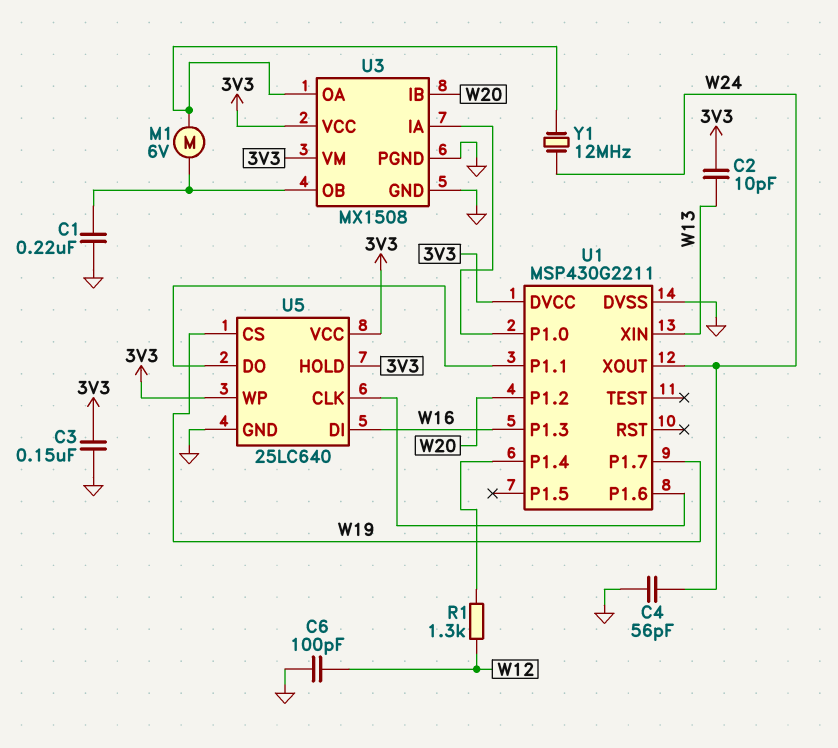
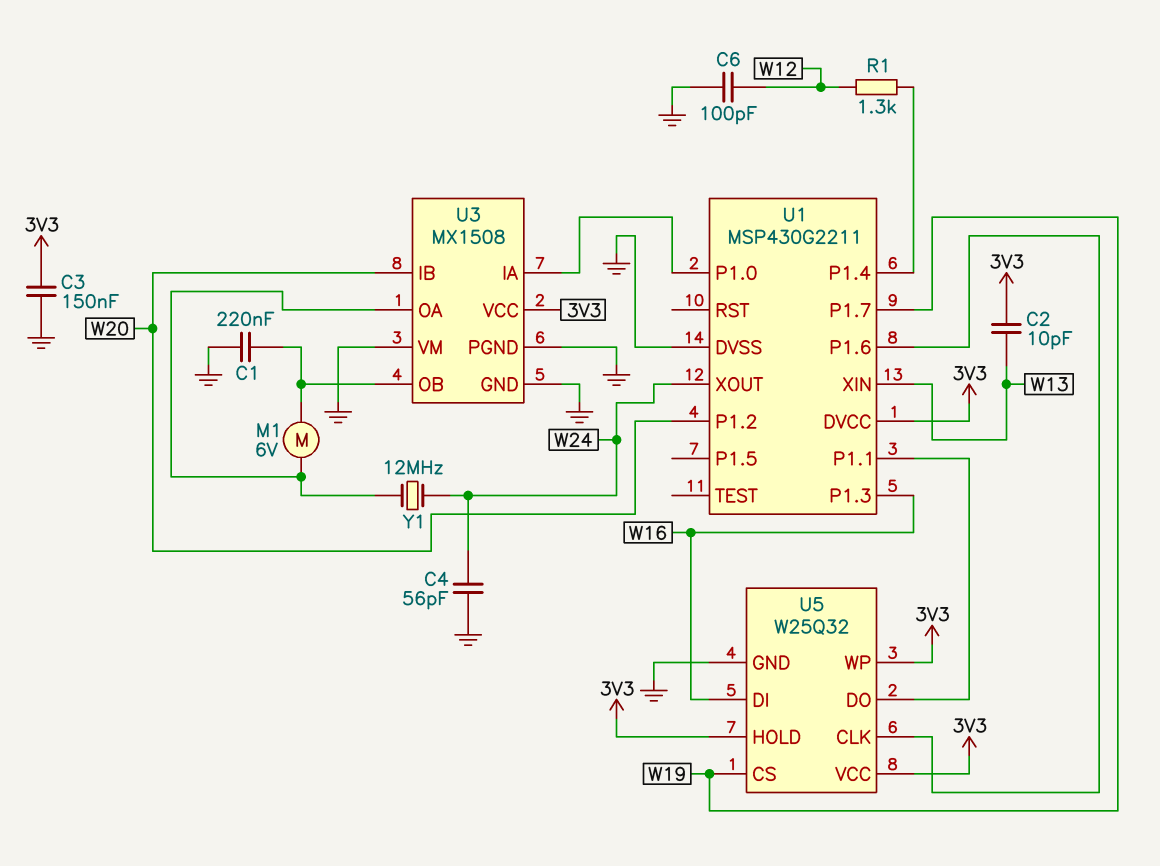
U3 pin VM: 3V3 -> GND
U5: 25LC640 -> W25Q32

